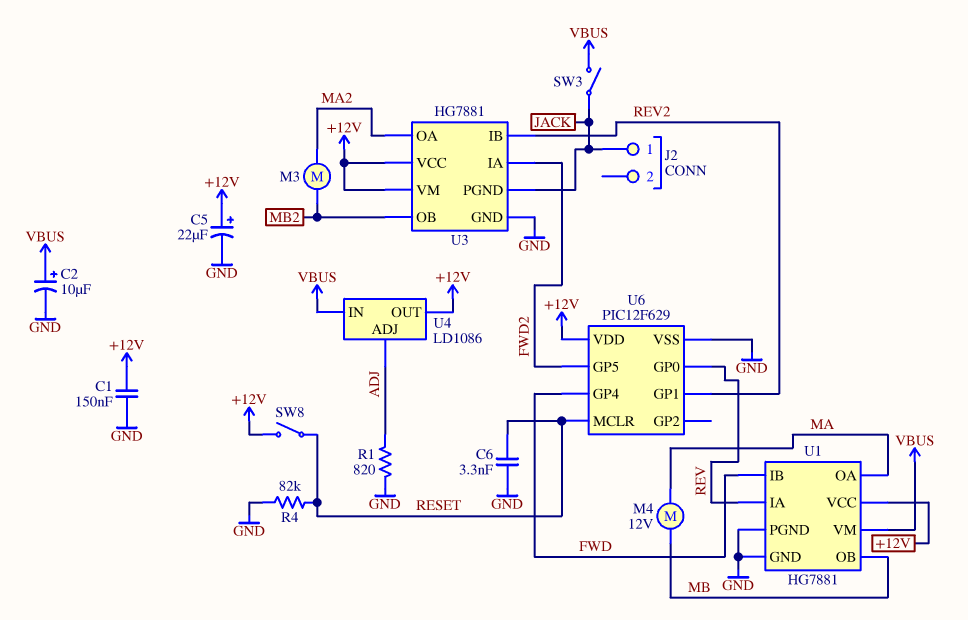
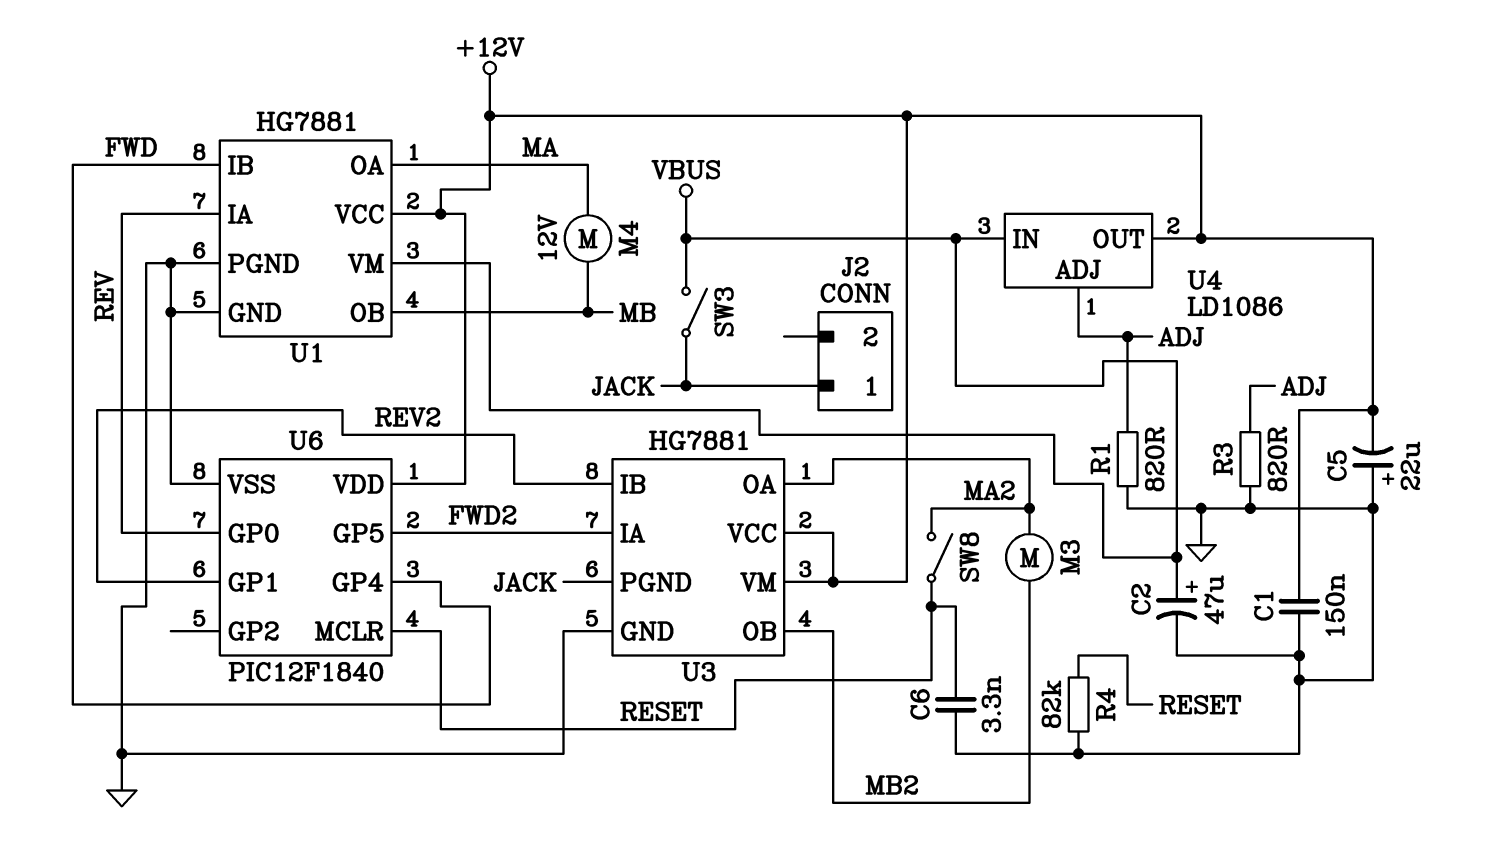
C2: 10uF (plus VBUS, minus GND) -> 47uF (plus VBUS, minus GND)
C5: 22uF (plus +12V, minus GND) -> 22uF (plus GND, minus +12V)
R3: none -> 820 (ADJ, GND)
SW8: switch (+12V, RESET) -> switch (MA2, RESET)
U6: PIC12F629 -> PIC12F1840

